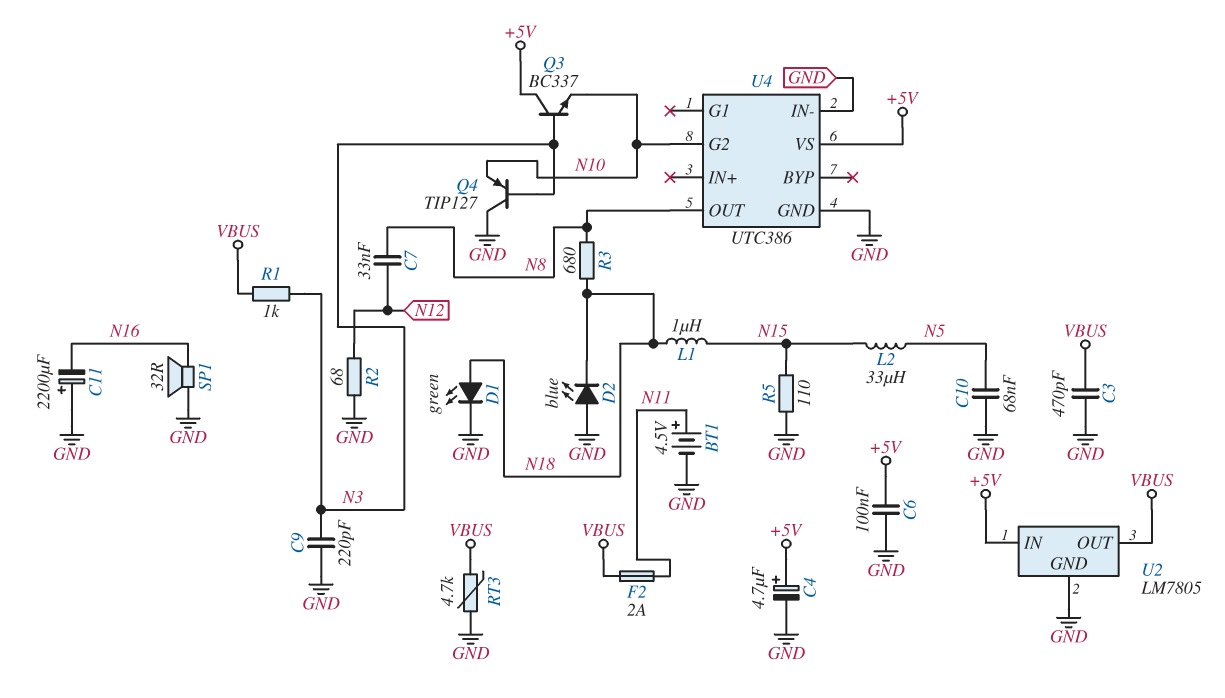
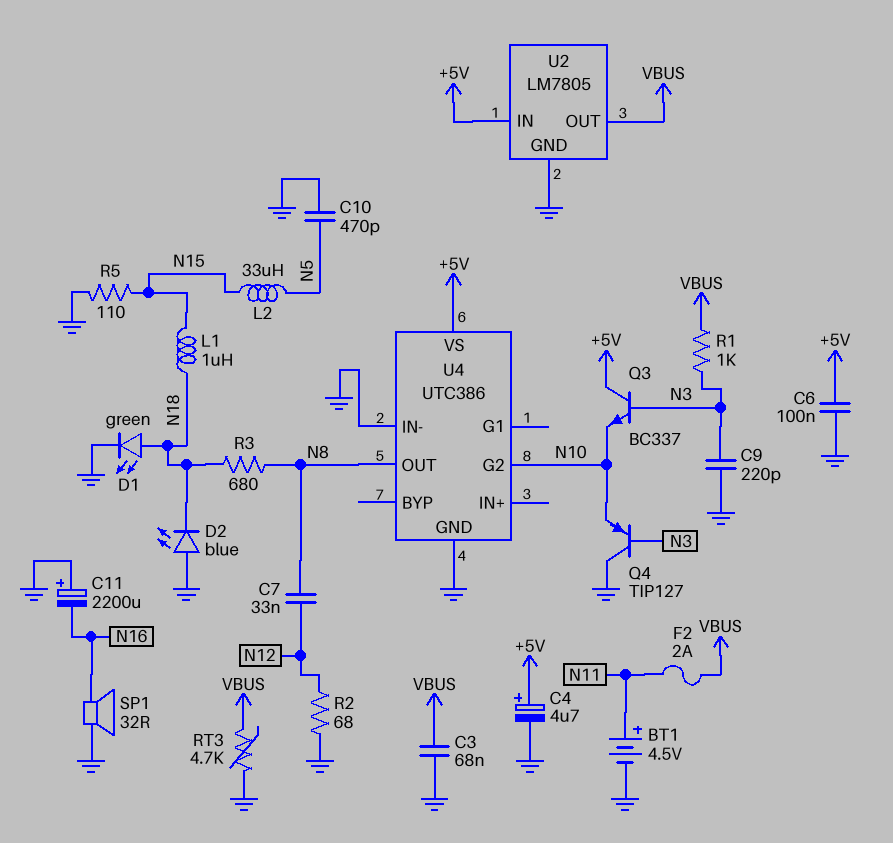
C3: 470pF (GND, VBUS) -> 68nF (GND, VBUS)
C10: 68nF (GND, N5) -> 470pF (GND, N5)

